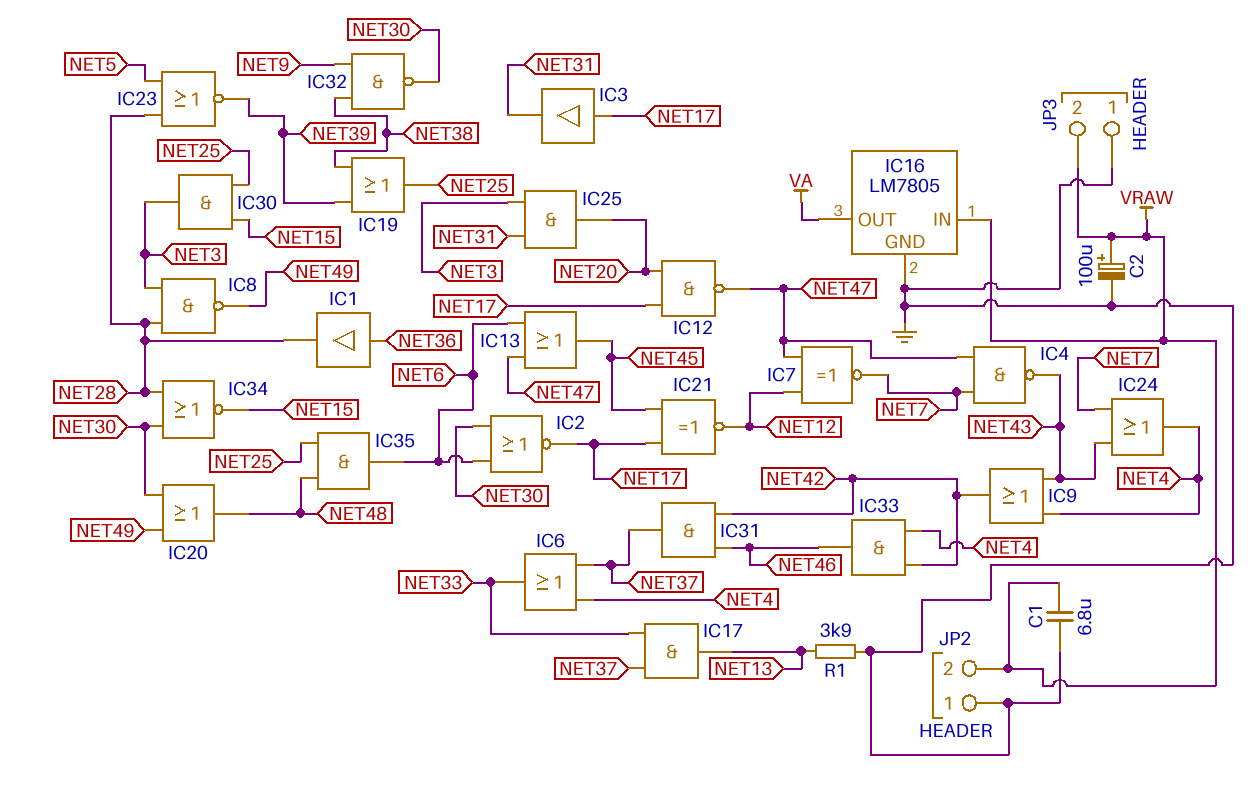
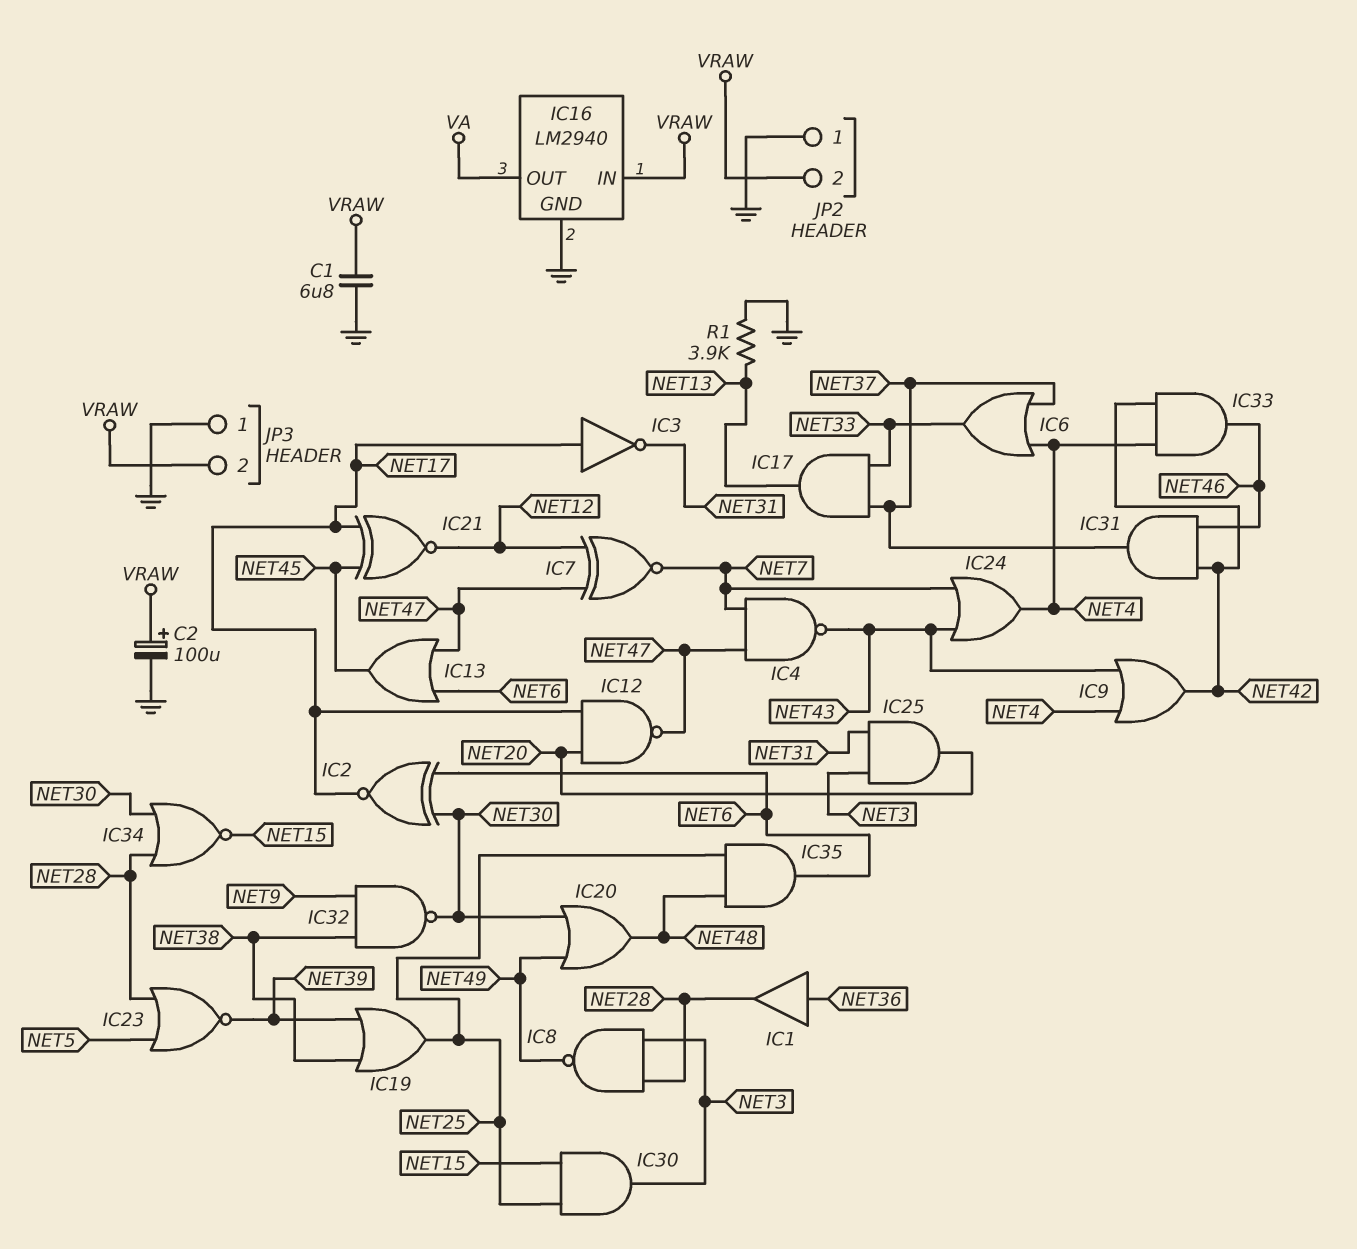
IC2: NOR (in NET6, in NET30, out NET17) -> XNOR (in NET6, in NET30, out NET17)
IC3: buffer (in NET17, out NET31) -> NOT (in NET17, out NET31)
IC16: LM7805 -> LM2940

